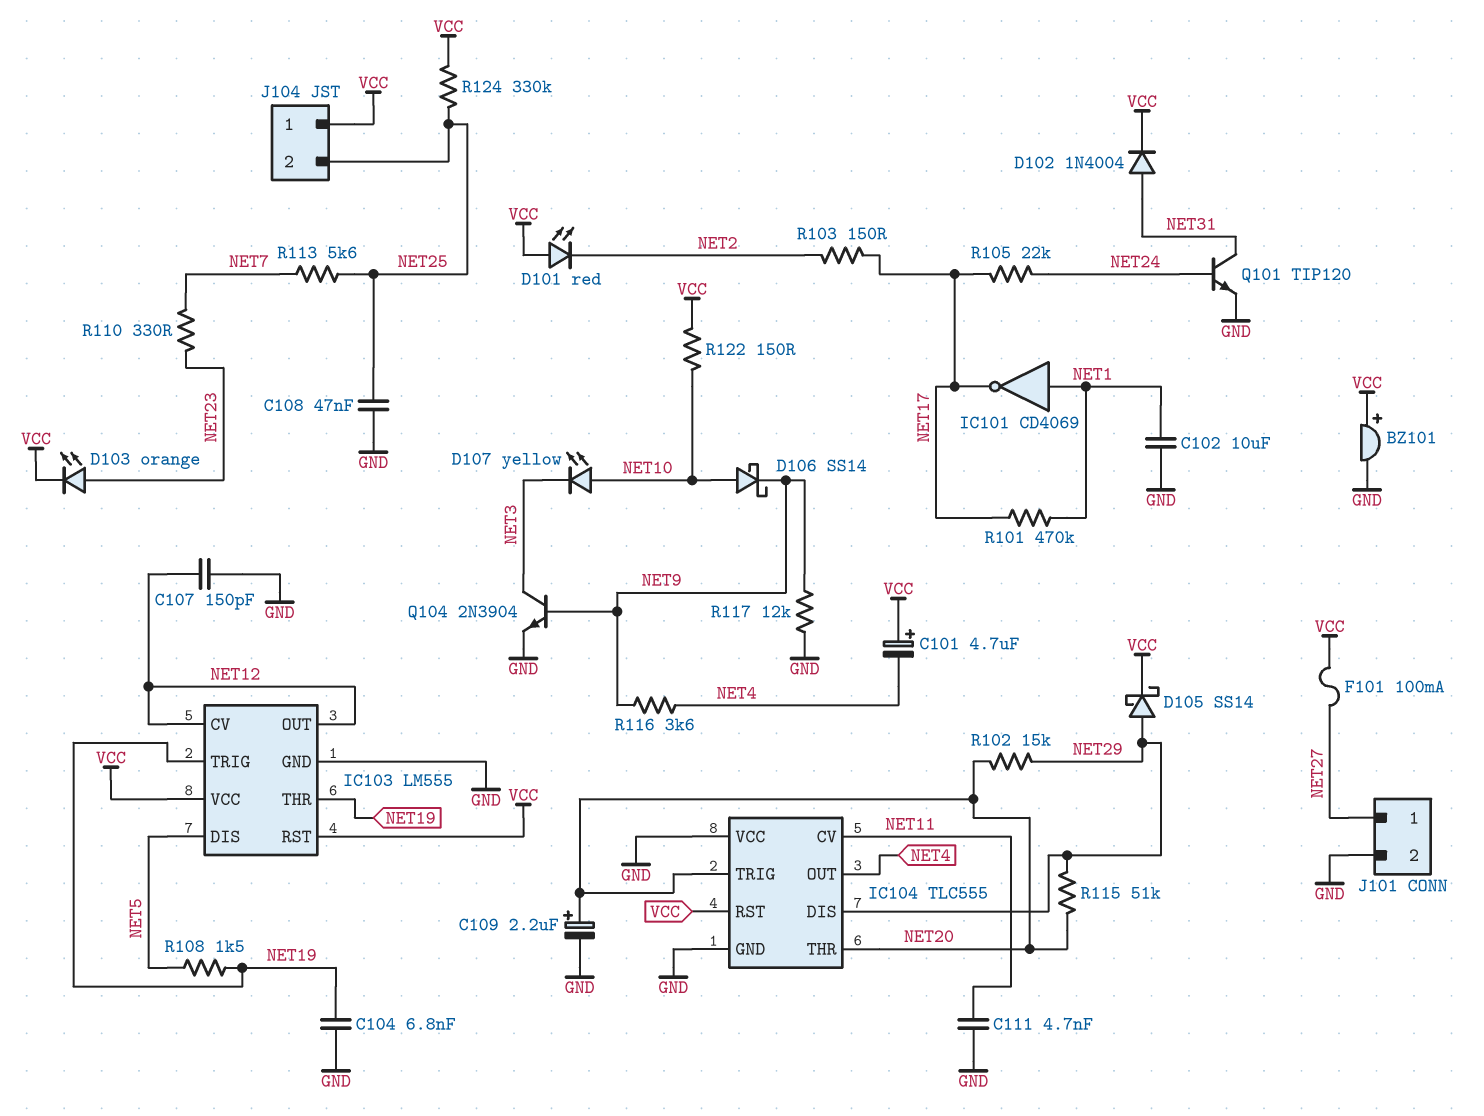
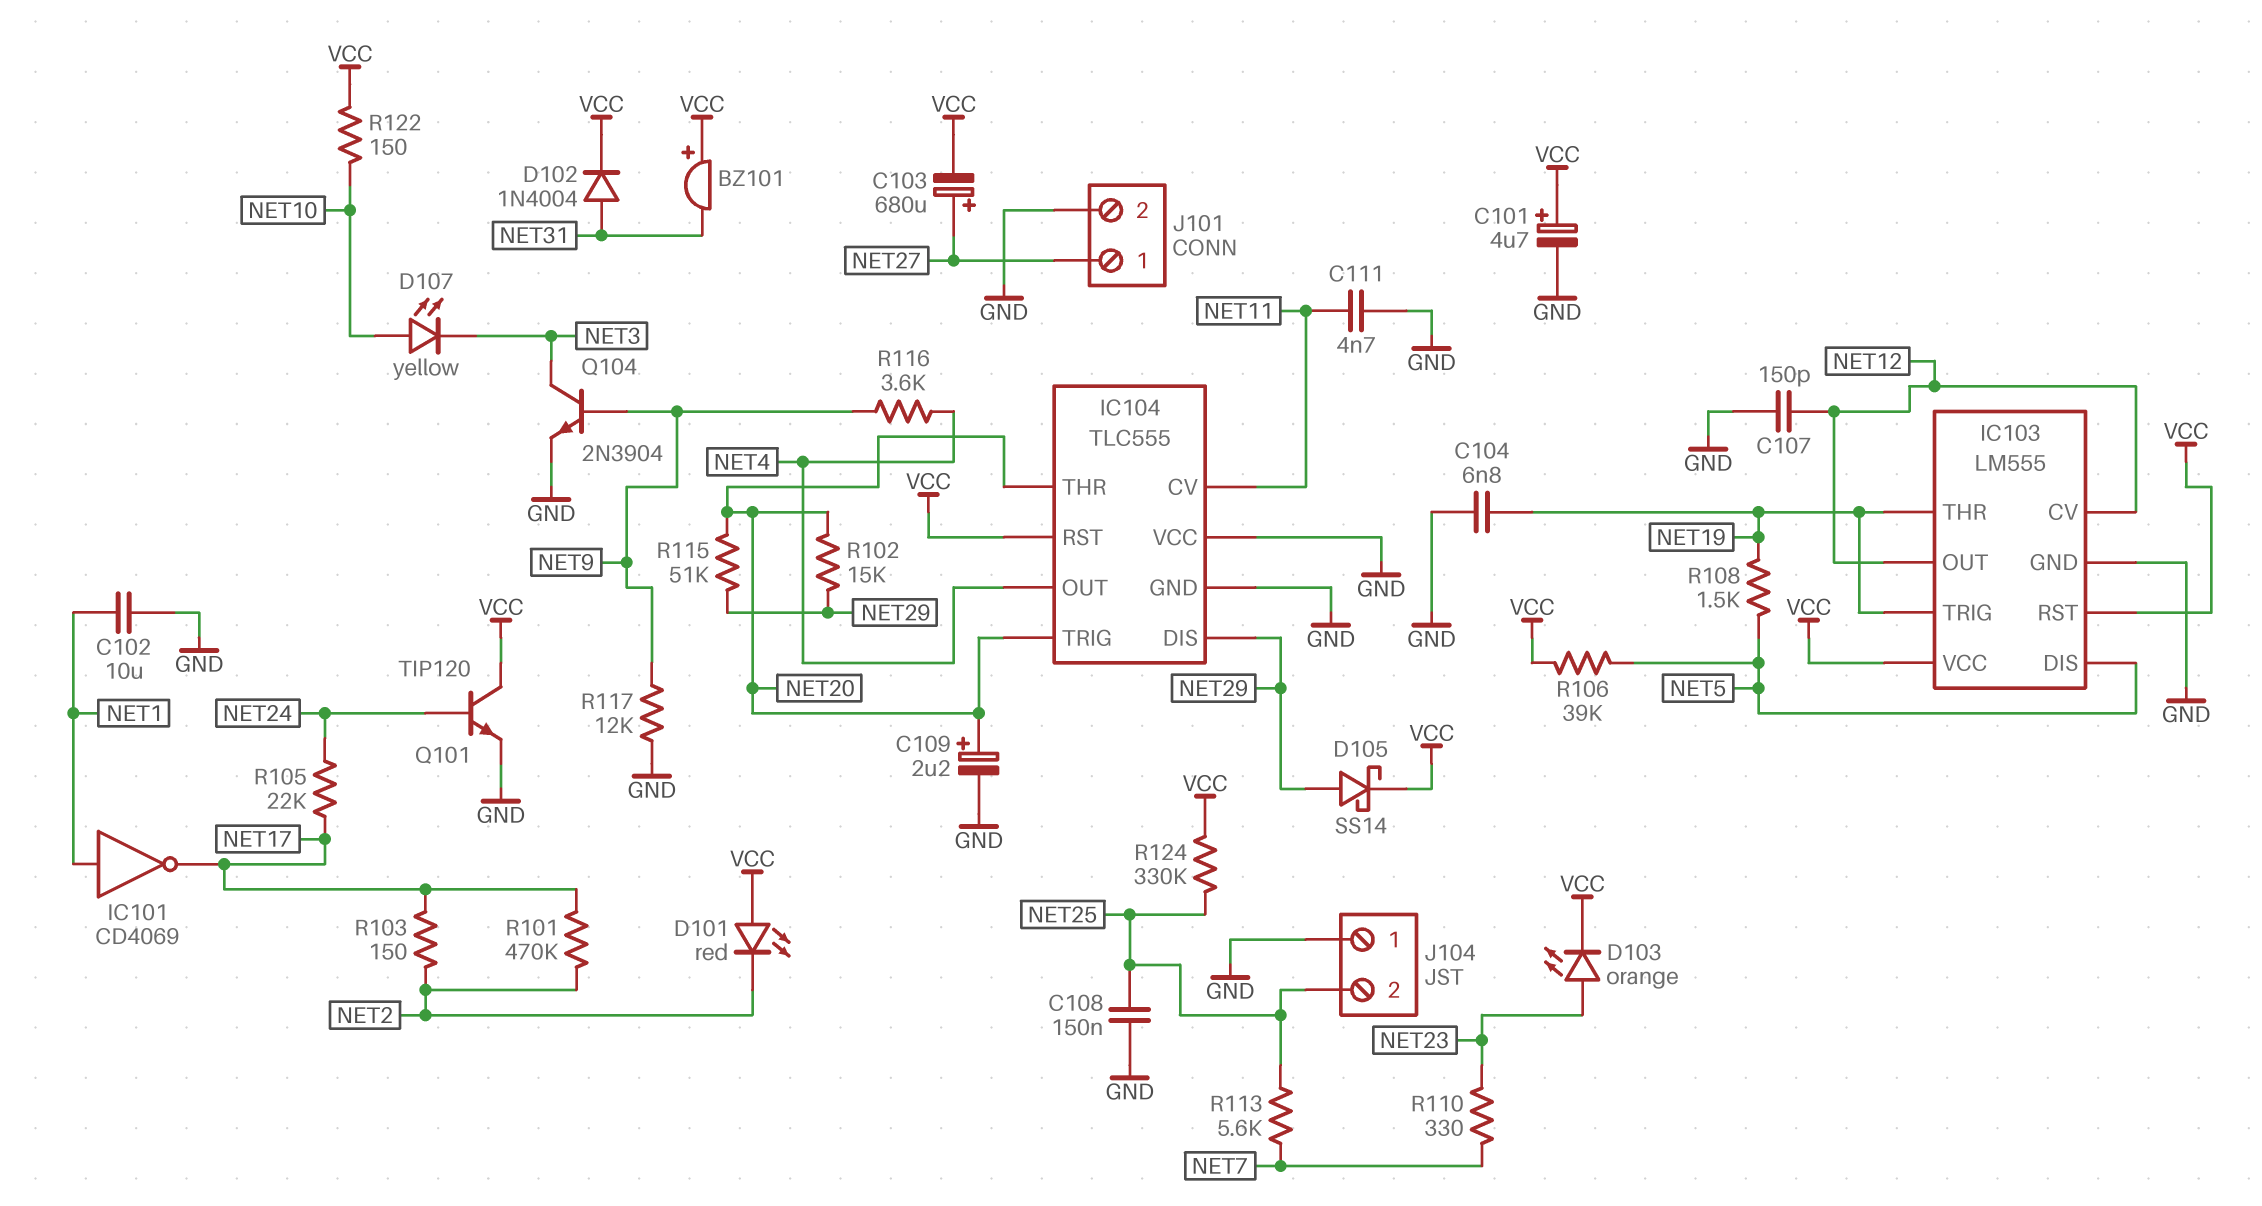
BZ101: buzzer (plus VCC, minus GND) -> buzzer (plus VCC, minus NET31)
C101: 4.7uF (plus VCC, minus NET4) -> 4.7uF (plus VCC, minus GND)
C103: none -> 680uF (plus NET27, minus VCC)
C108: 47nF (GND, NET25) -> 150nF (GND, NET25)
D106: schottky SS14 (A NET10, K NET9) -> none
F101: 100mA (NET27, VCC) -> none
J104 pin 1: VCC -> GND
Q101: NPN TIP120 (B NET24, C NET31, E GND) -> NPN TIP120 (B NET24, C VCC, E GND)
R101: 470k (NET1, NET17) -> 470k (NET2, NET17)
R106: none -> 39k (NET5, VCC)

